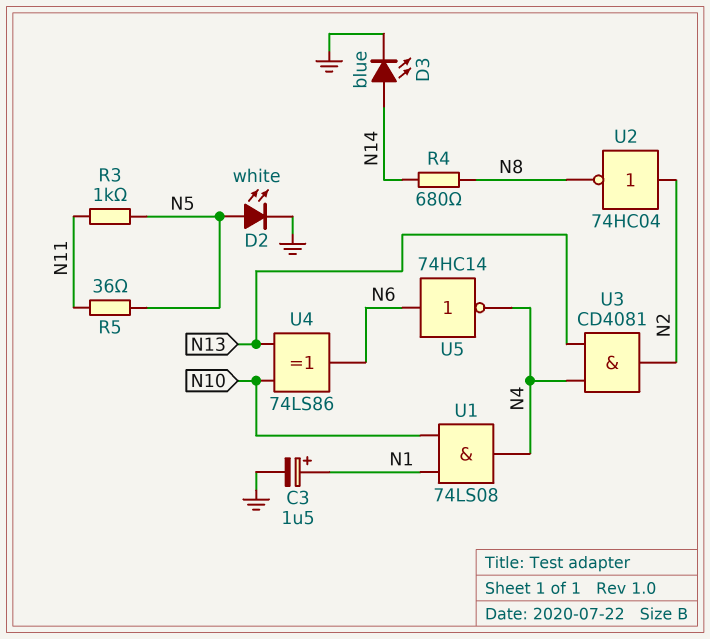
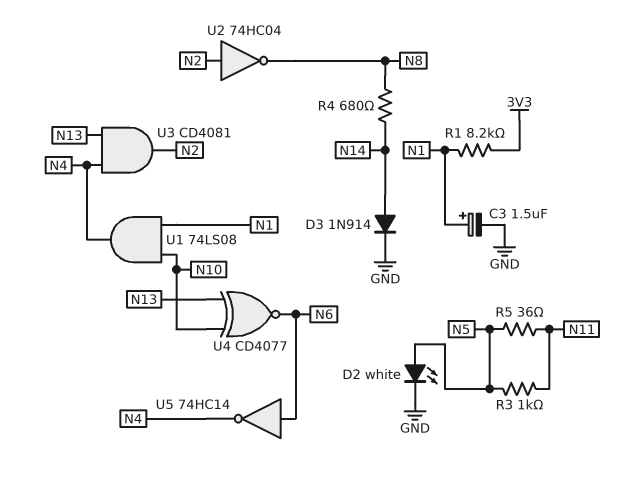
D3: LED blue (A N14, K GND) -> diode 1N914 (A N14, K GND)
R1: none -> 8.2k (3V3, N1)
U4: XOR 74LS86 (in N10, in N13, out N6) -> XNOR CD4077 (in N10, in N13, out N6)

